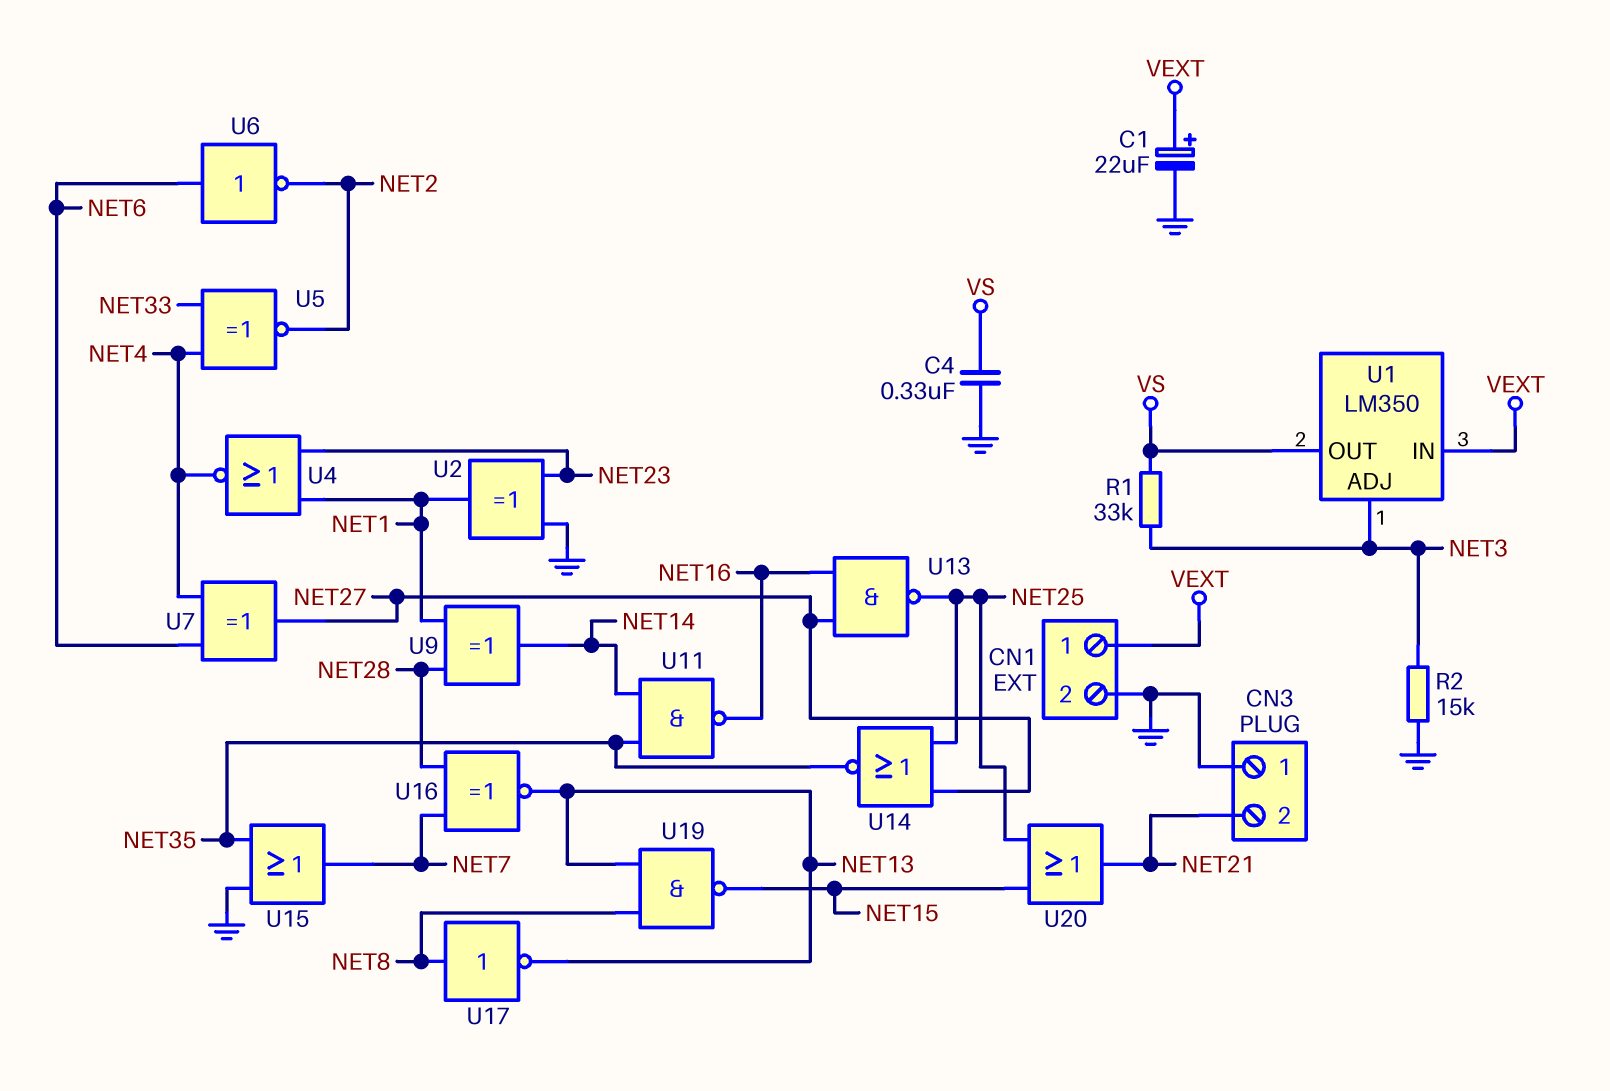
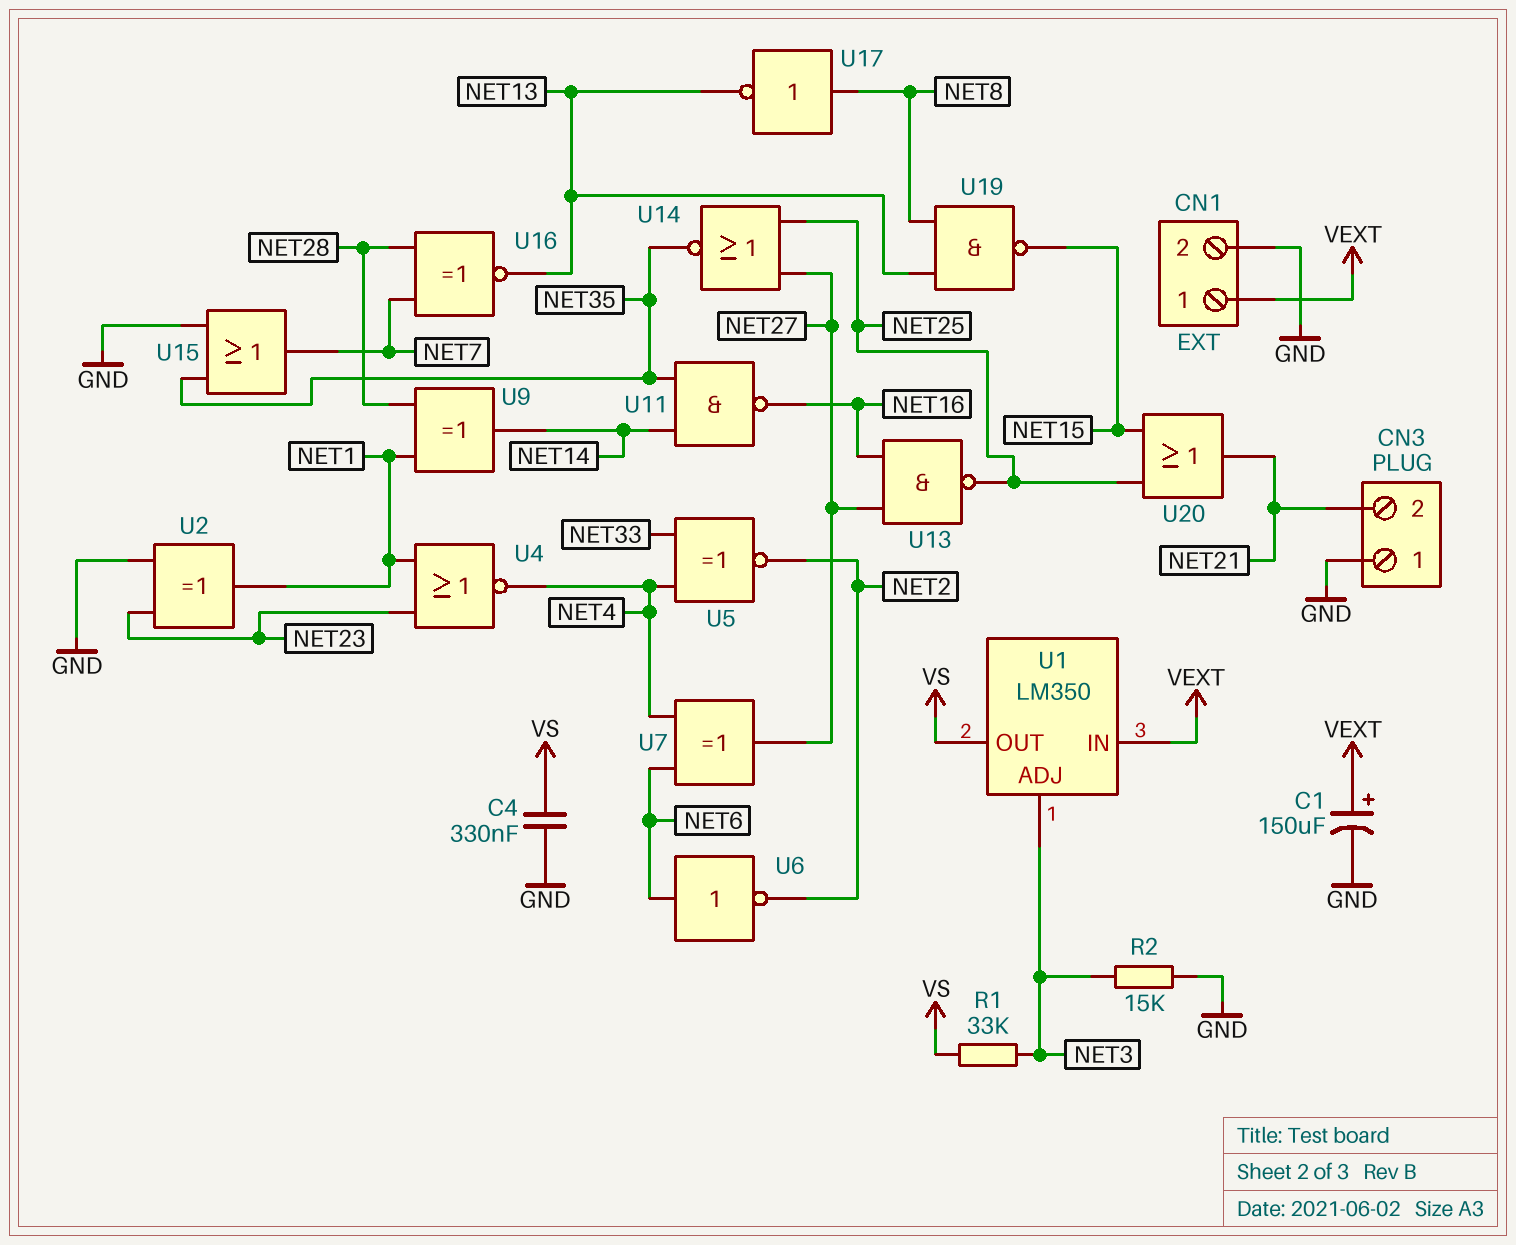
C1: 22uF (plus VEXT, minus GND) -> 150uF (plus VEXT, minus GND)

